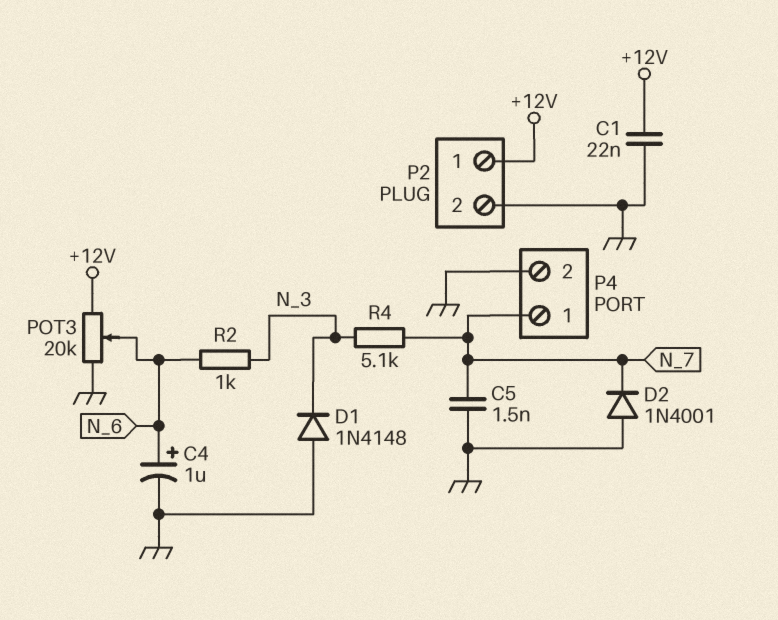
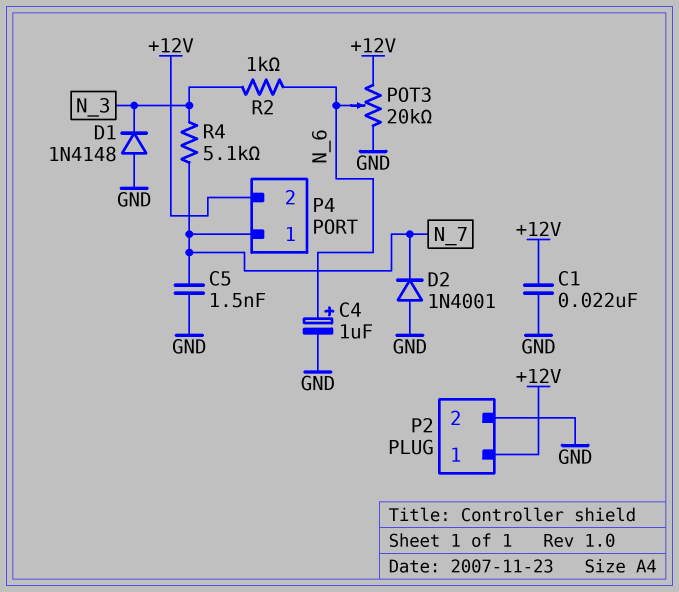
P4 pin 2: GND -> +12V

